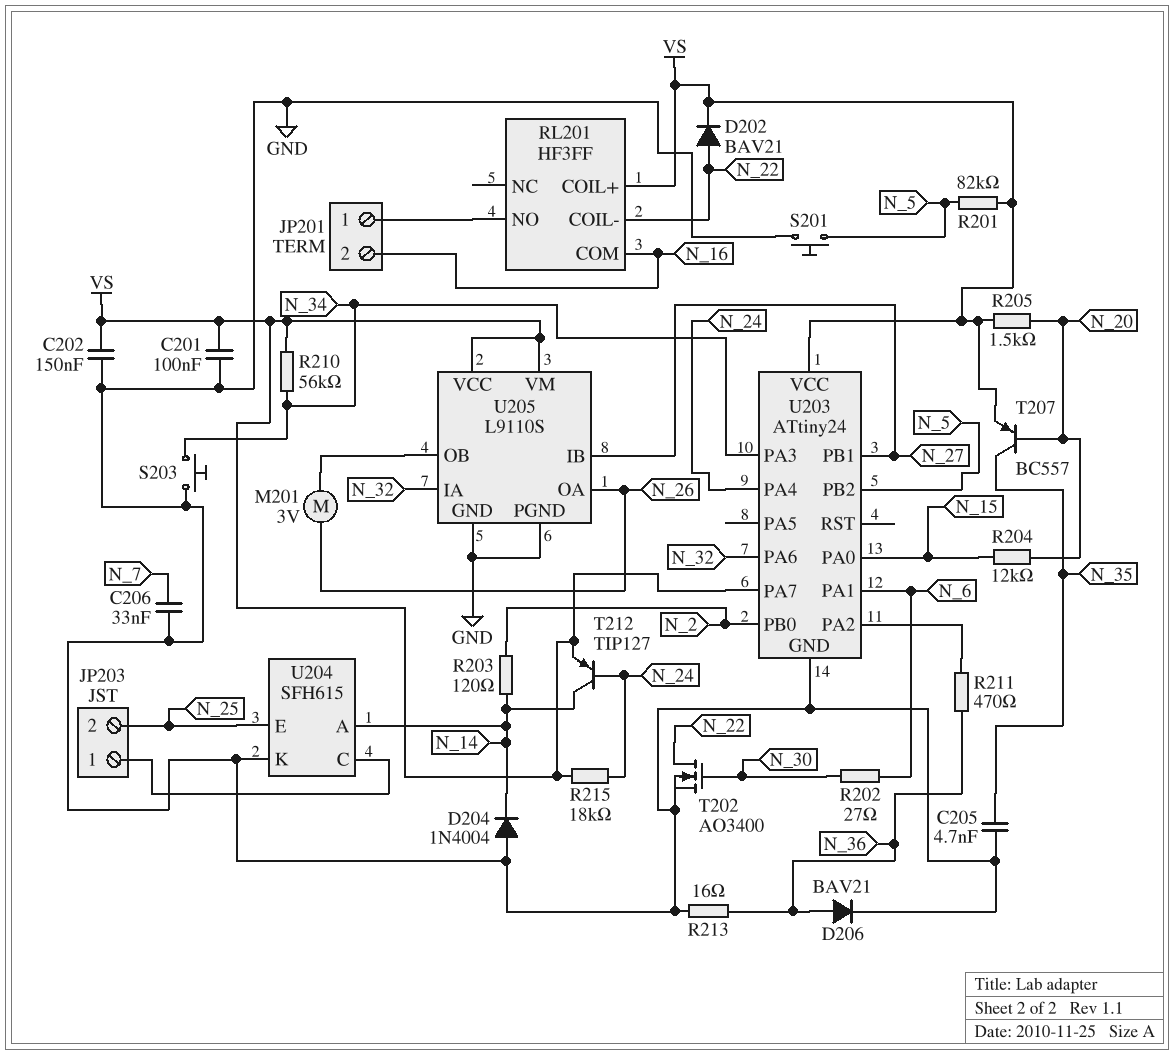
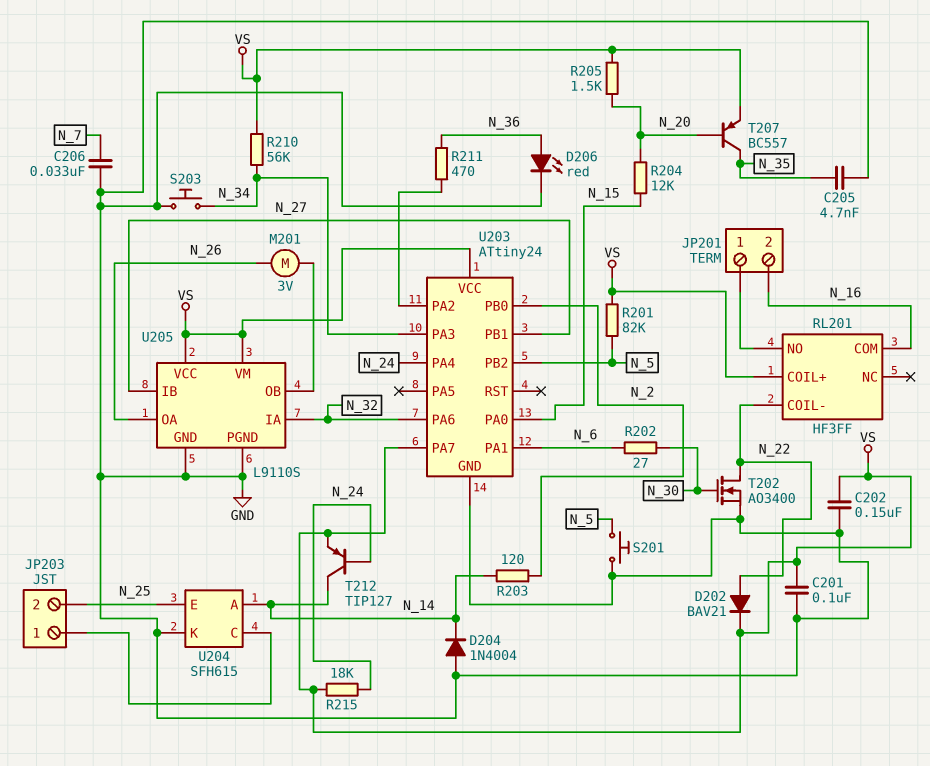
D206: diode BAV21 (A N_36, K GND) -> LED red (A N_36, K GND)
R213: 16 (GND, N_36) -> none

